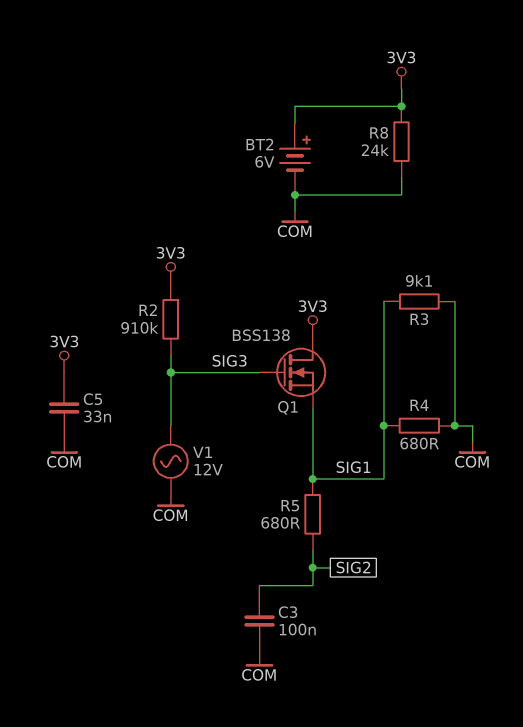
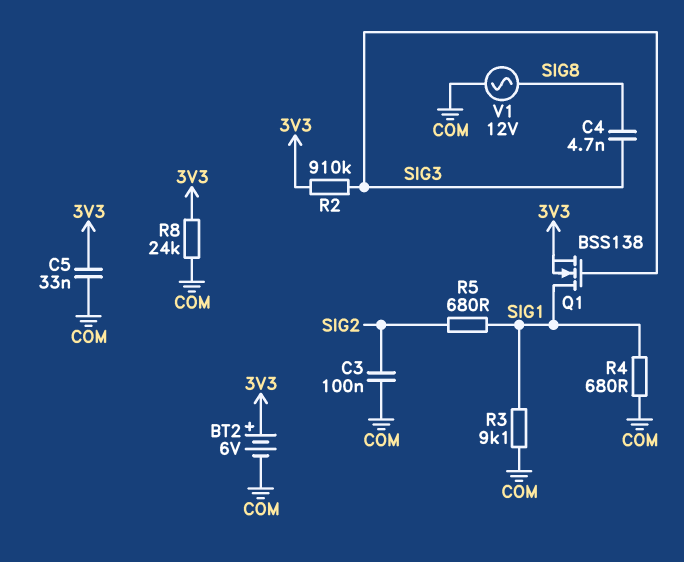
C4: none -> 4.7nF (SIG3, SIG8)
Q1: NMOS BSS138 (G SIG3, D 3V3, S SIG1) -> NMOS BSS138 (G SIG3, D SIG1, S 3V3)
V1: AC 12V (COM, SIG3) -> AC 12V (COM, SIG8)

